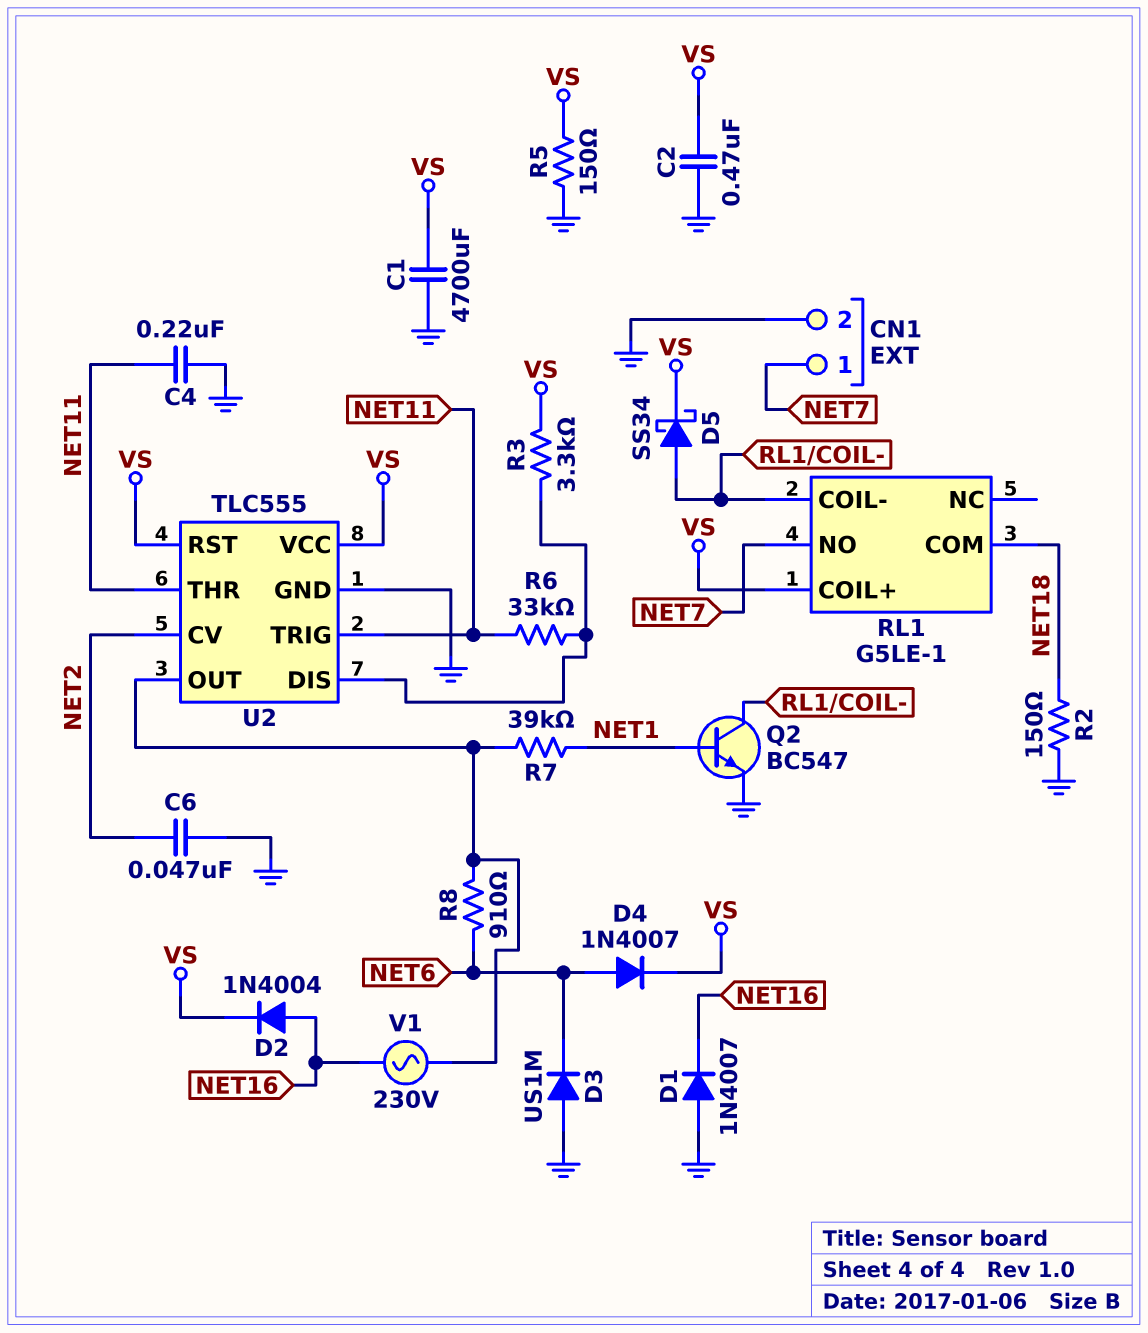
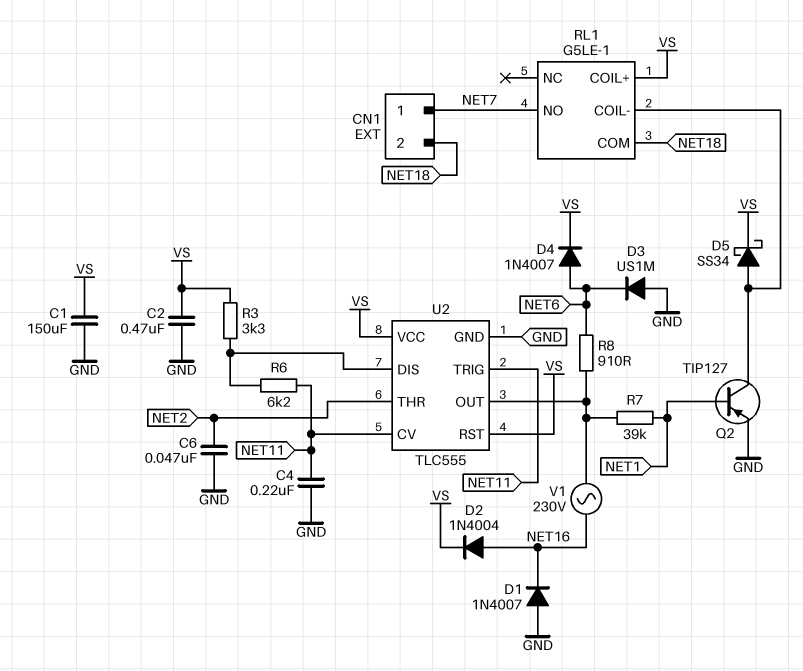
C1: 4700uF (GND, VS) -> 150uF (GND, VS)
CN1 pin 2: GND -> NET18
Q2: NPN BC547 (B NET1, C RL1/COIL-, E GND) -> PNP TIP127 (B NET1, C RL1/COIL-, E GND)
R2: 150 (GND, NET18) -> none
R5: 150 (GND, VS) -> none
R6: 33k (NET11, U2/DIS) -> 6.2k (NET11, U2/DIS)
U2 pin CV: NET2 -> NET11
U2 pin THR: NET11 -> NET2

